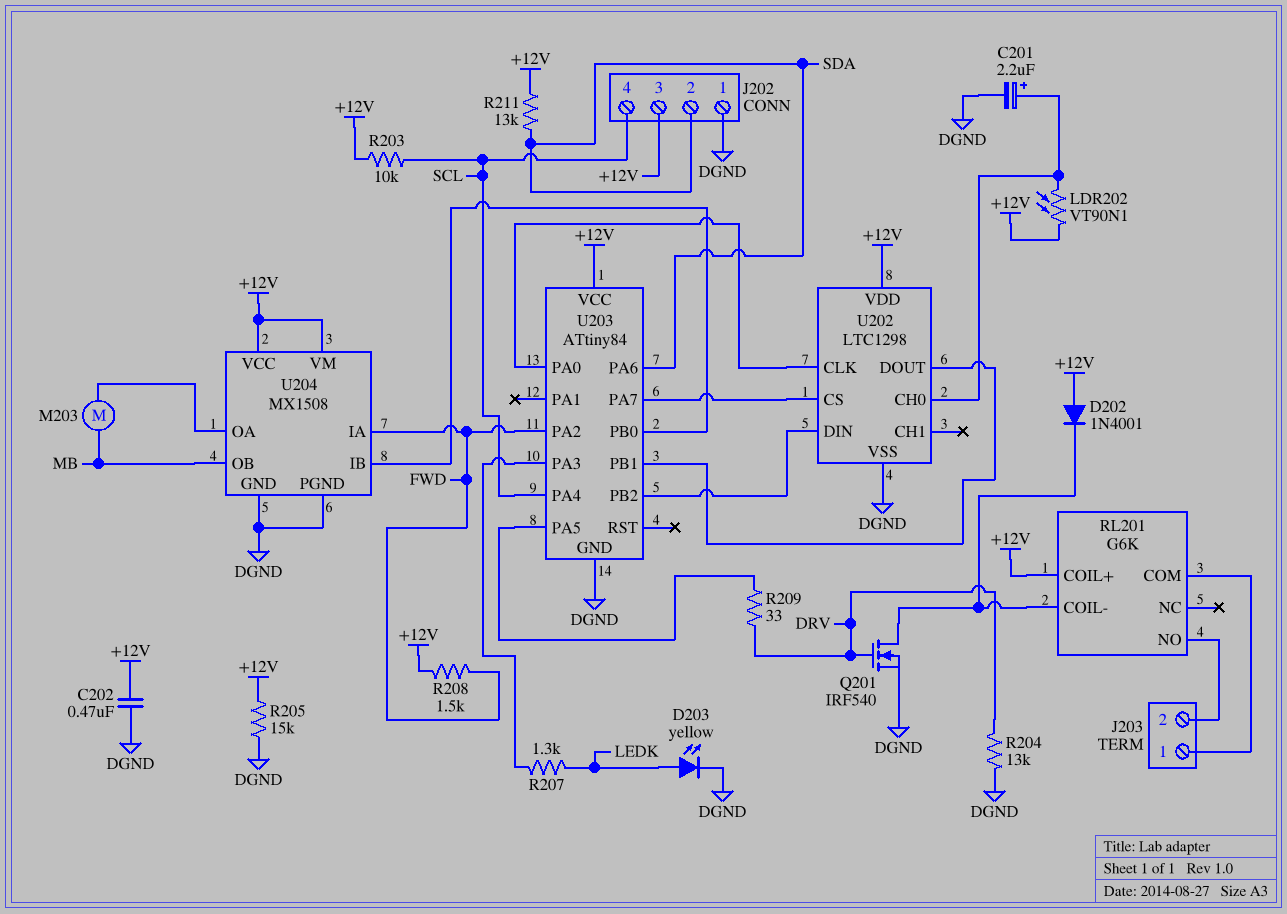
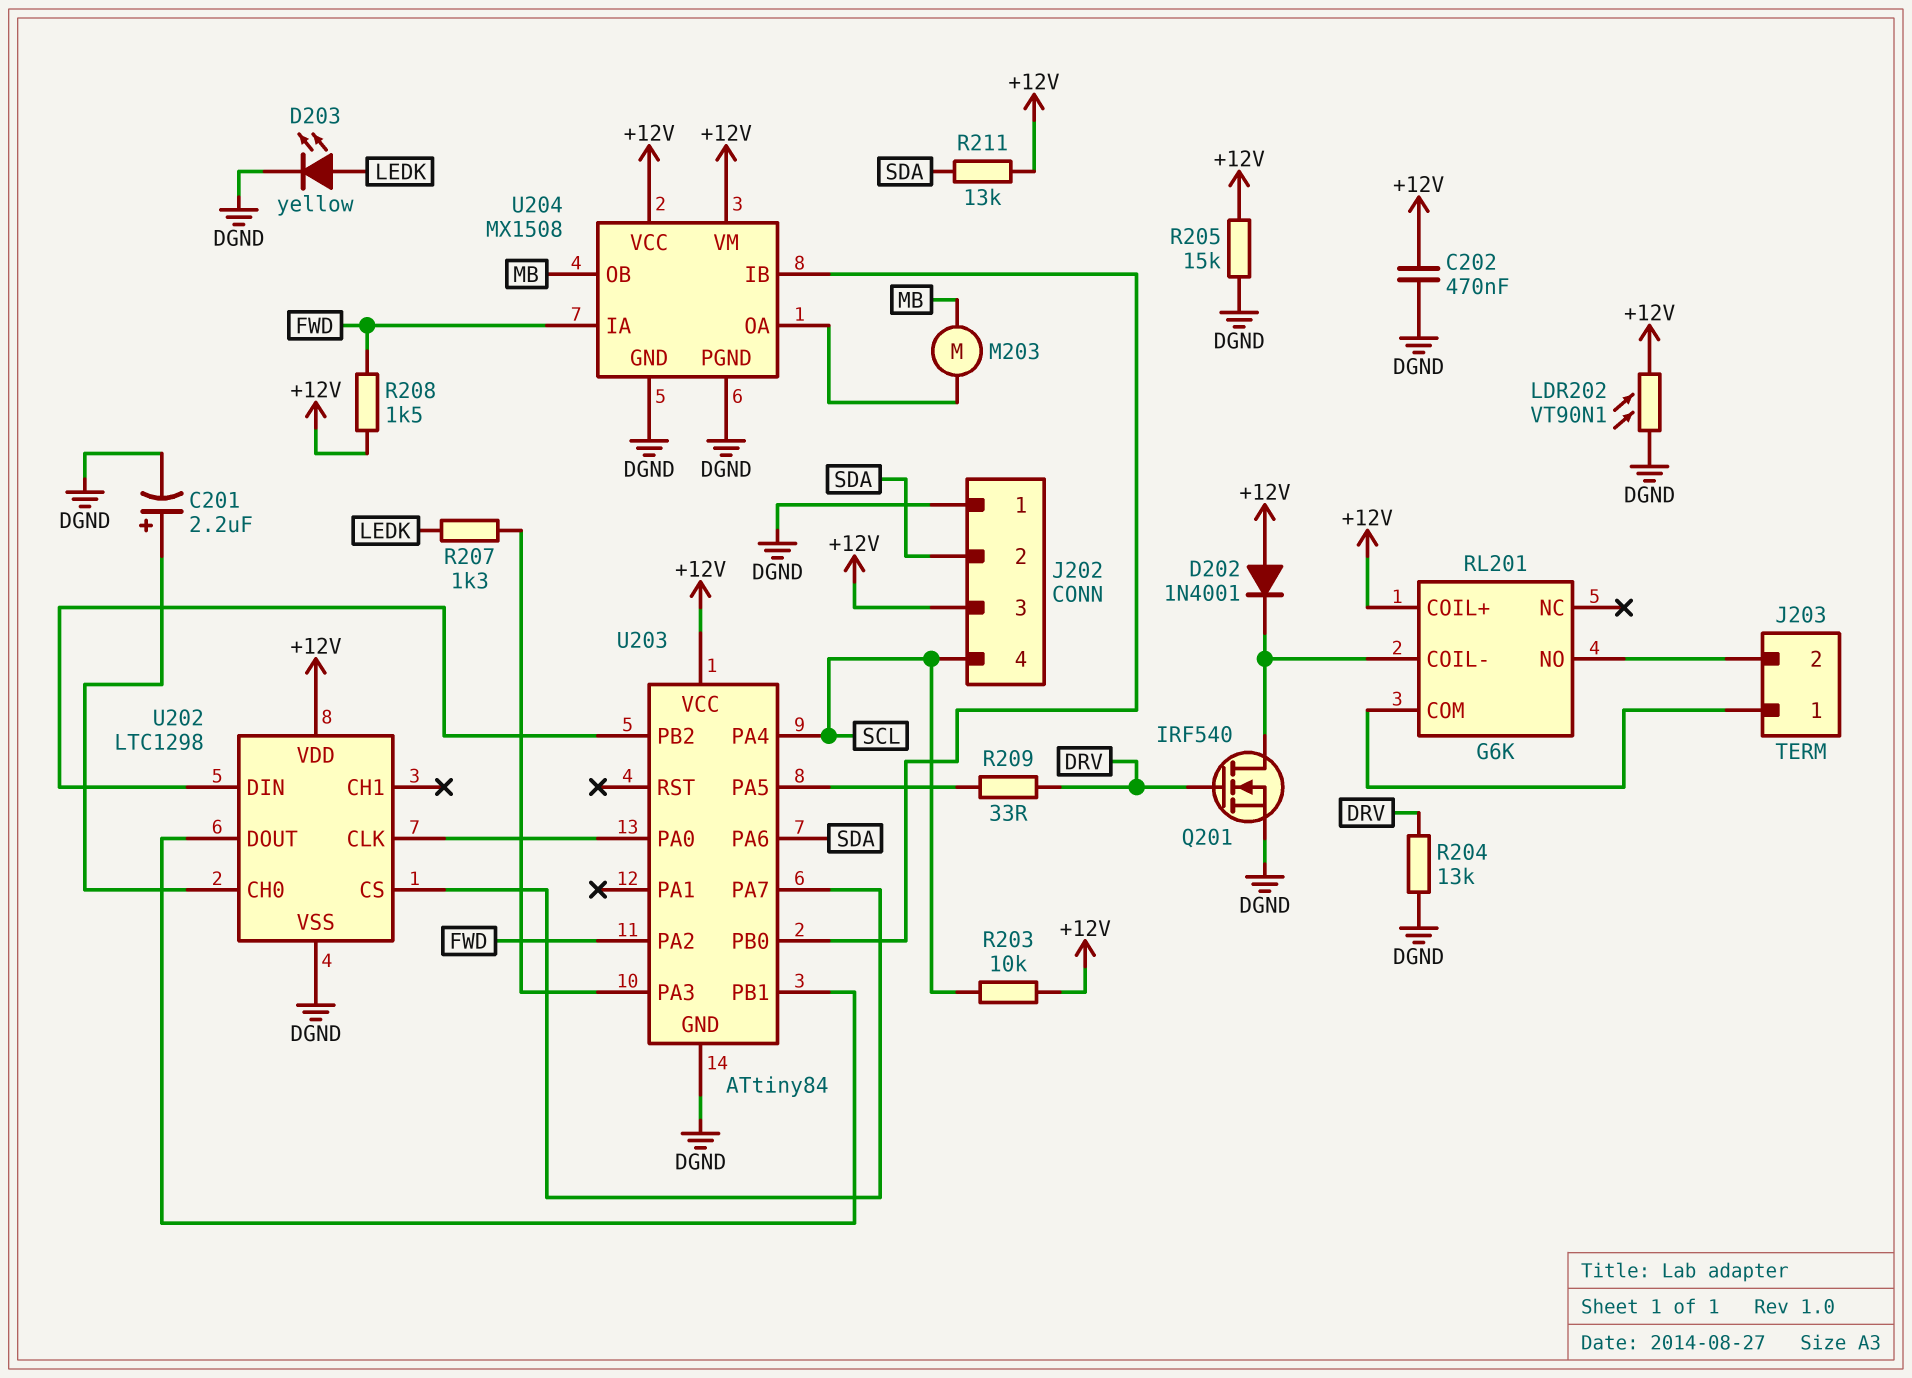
LDR202: VT90N1 (+12V, U202/CH0) -> VT90N1 (+12V, DGND)

